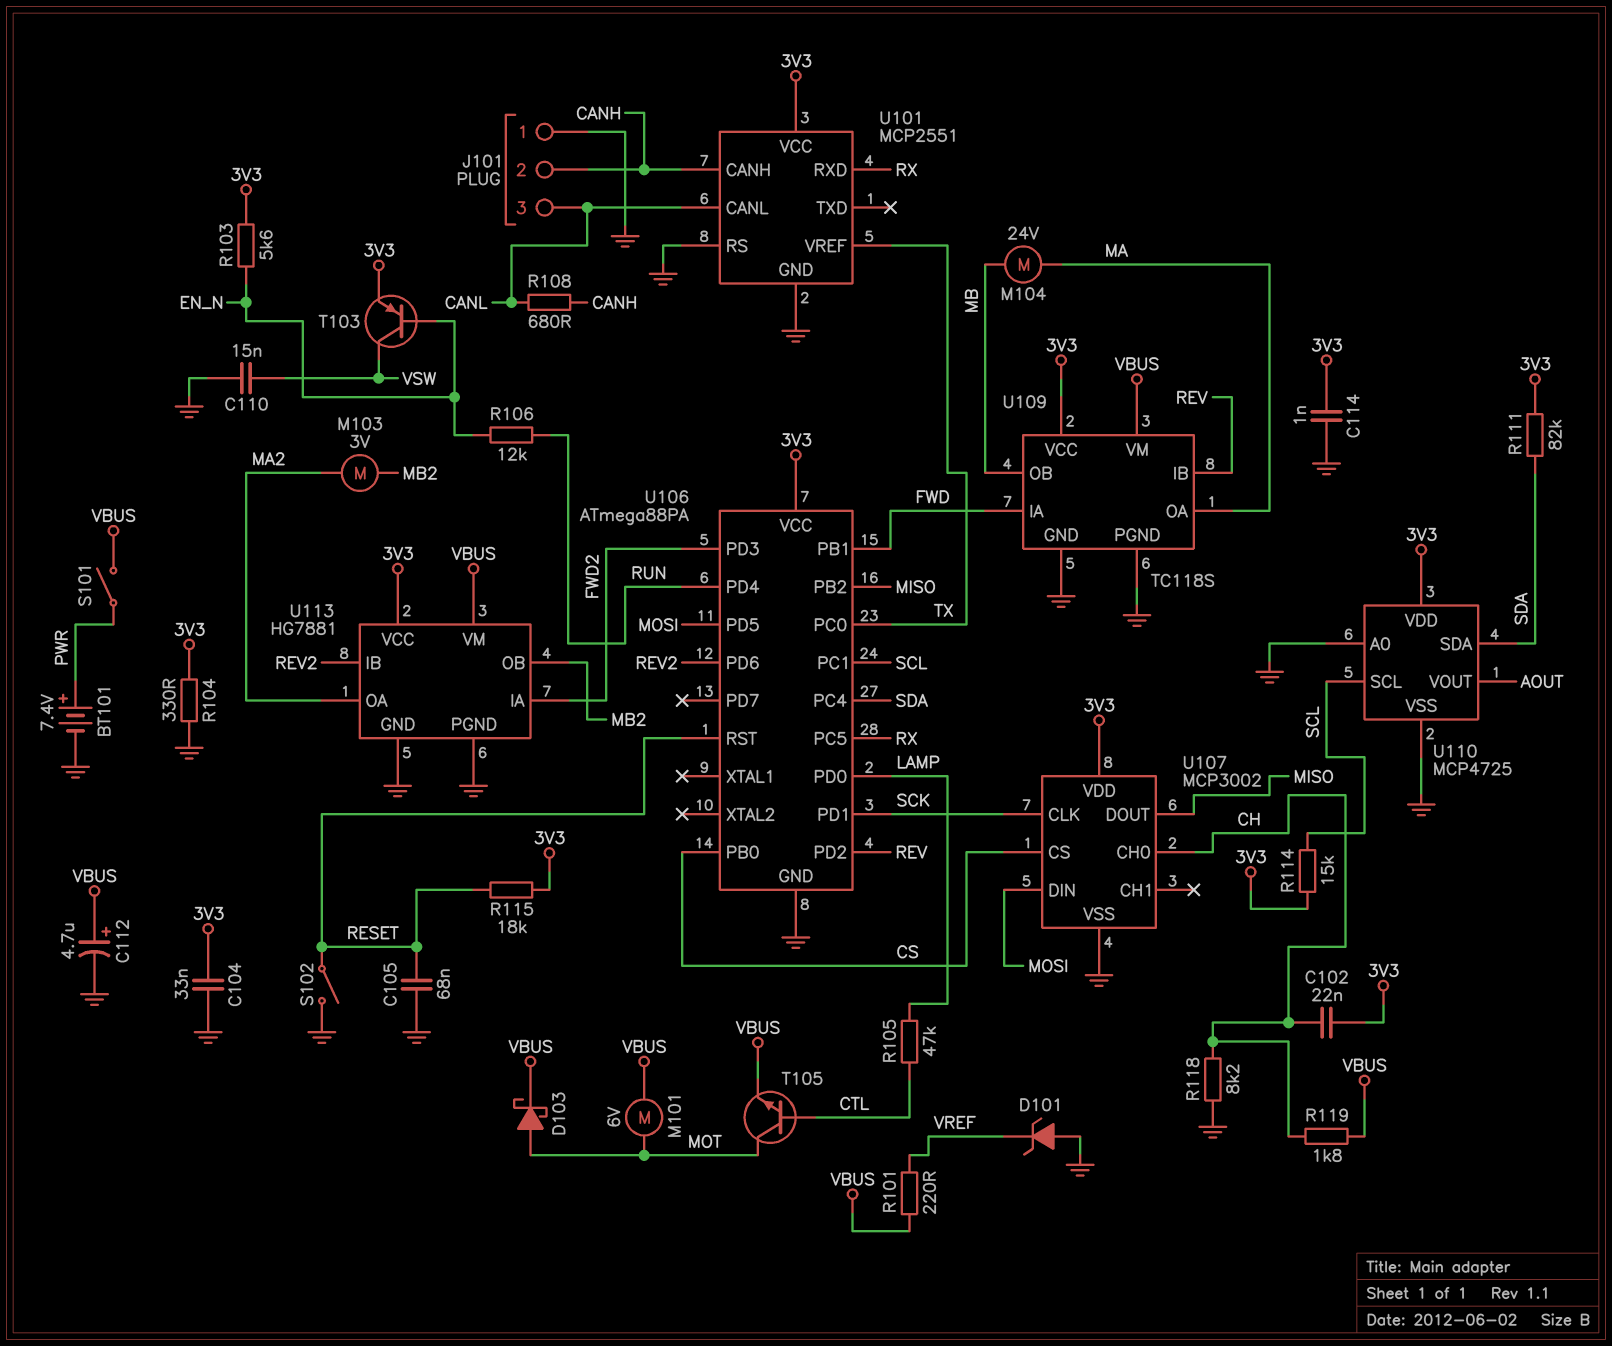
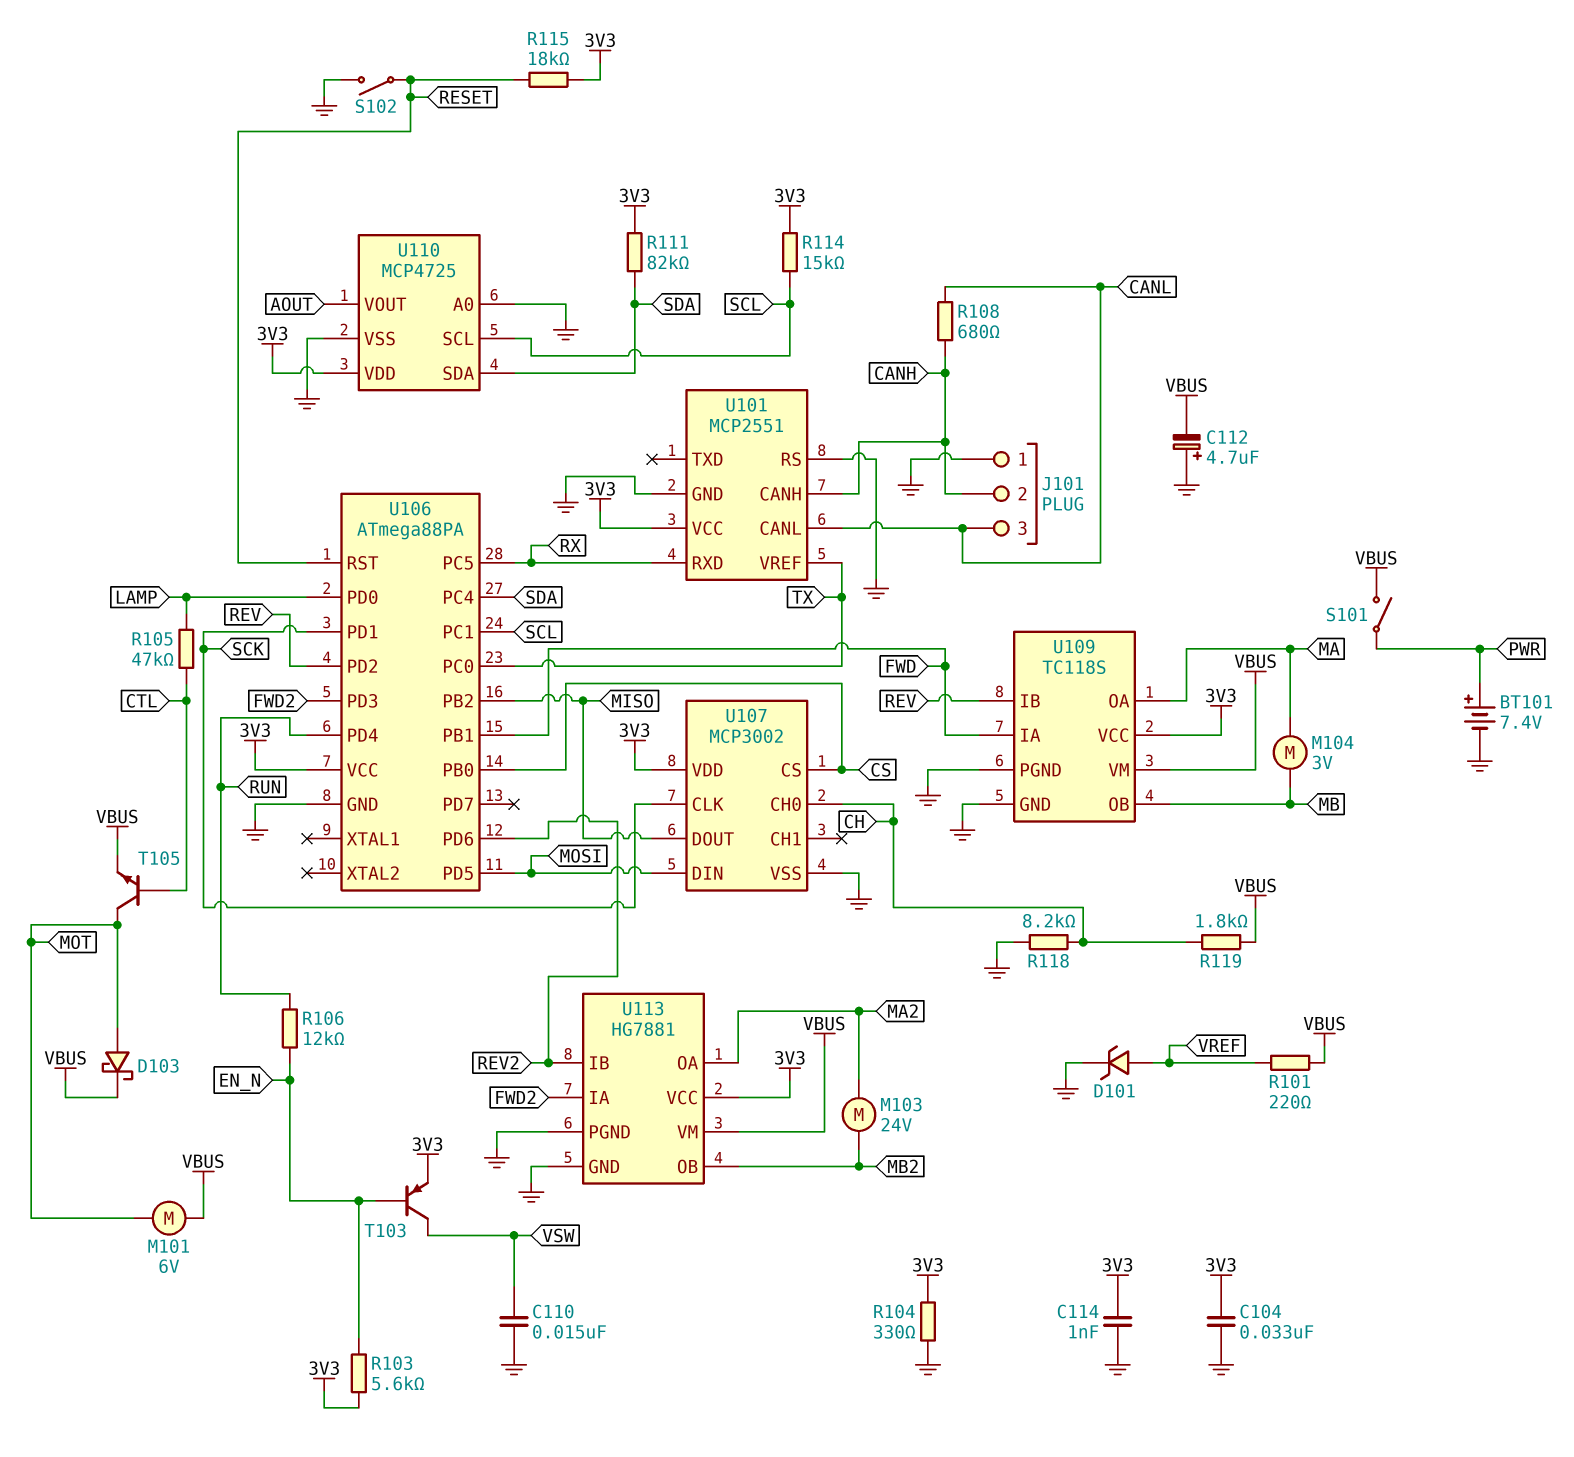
C102: 22nF (3V3, CH) -> none
C105: 68nF (GND, RESET) -> none
C112: 4.7uF (plus VBUS, minus GND) -> 4.7uF (plus GND, minus VBUS)
D101: zener (A GND, K VREF) -> zener (A VREF, K GND)
M103: motor 3V (MA2, MB2) -> motor 24V (MA2, MB2)
M104: motor 24V (MA, MB) -> motor 3V (MA, MB)

